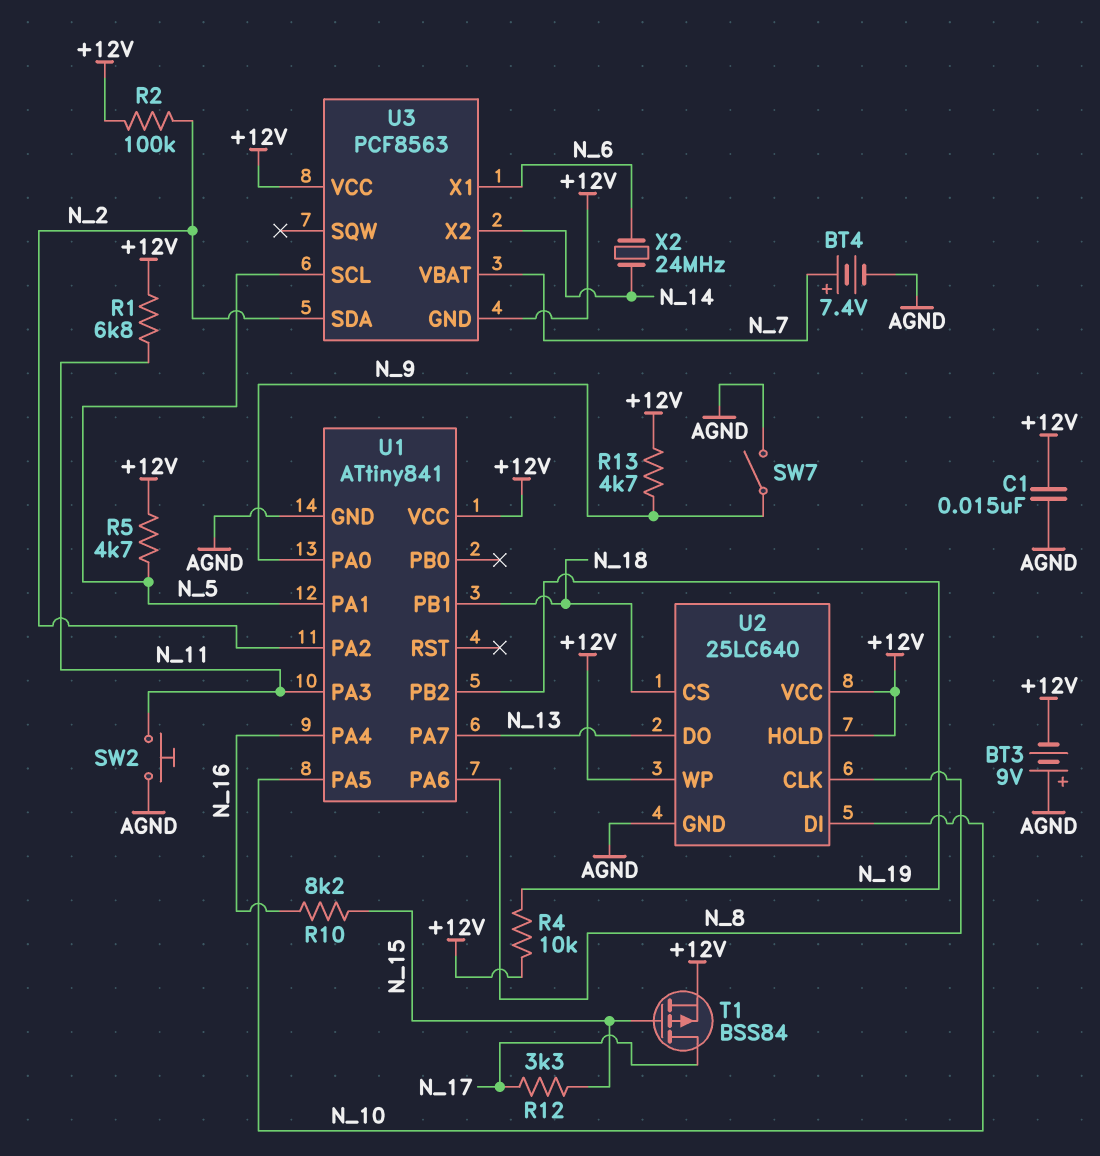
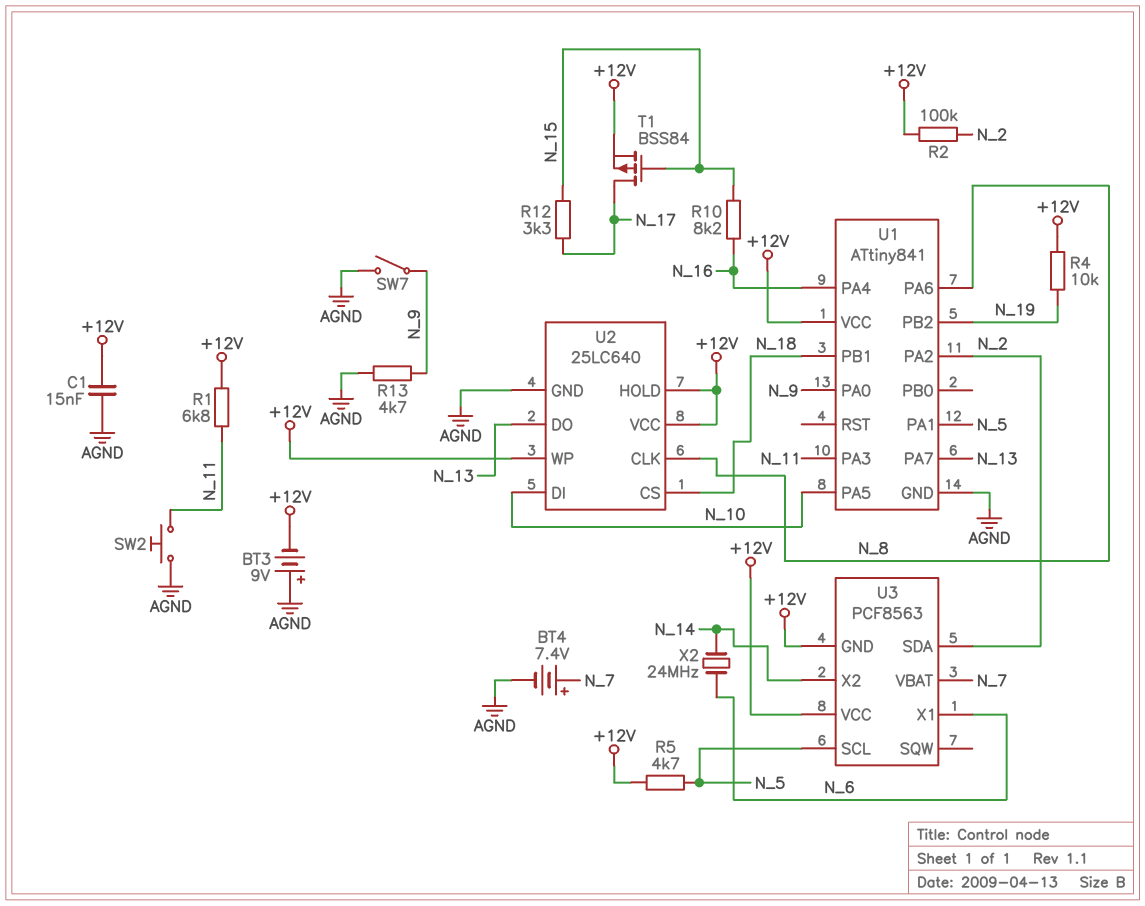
R13: 4.7k (+12V, N_9) -> 4.7k (AGND, N_9)

